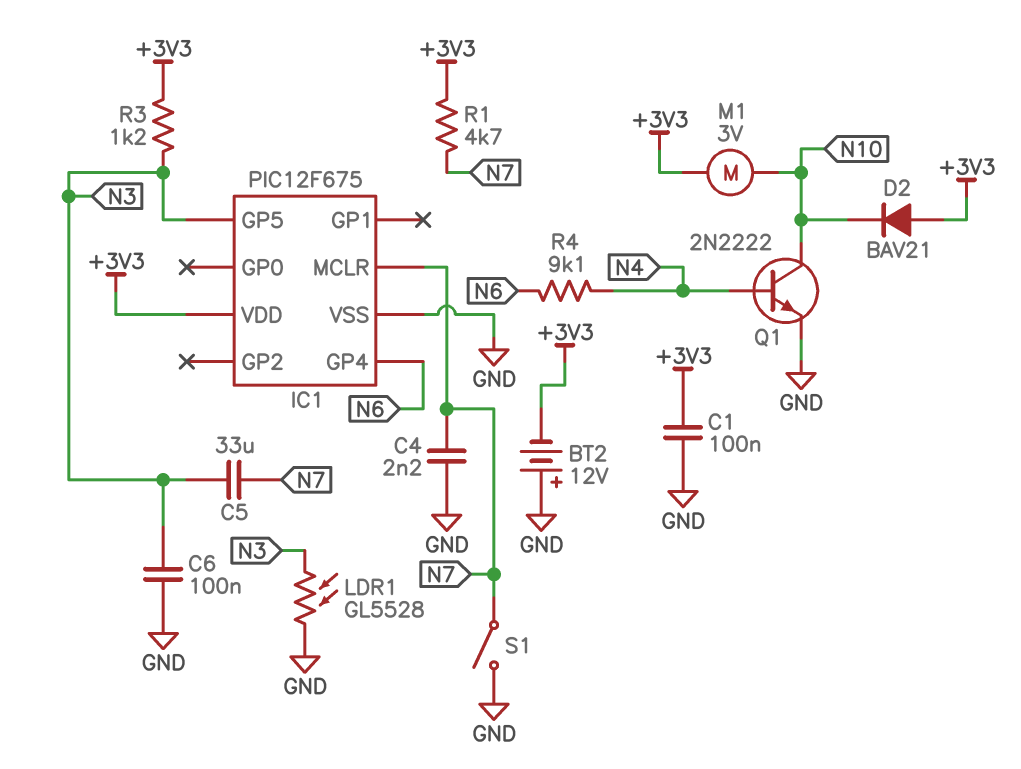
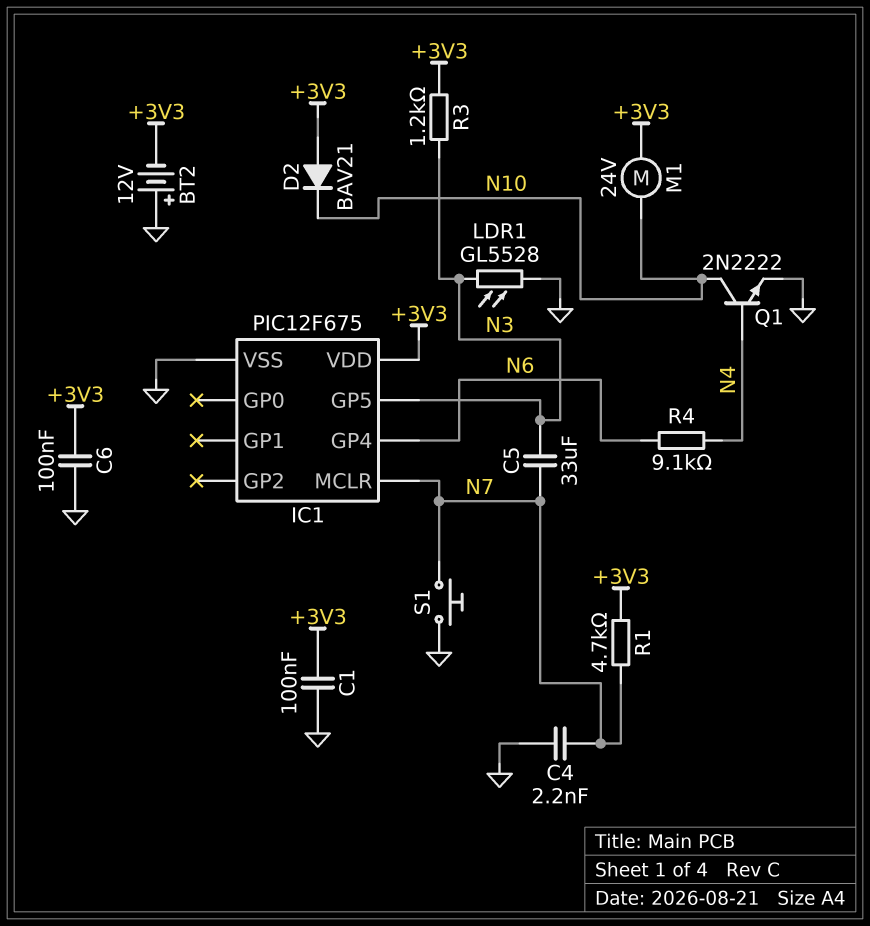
C6: 100nF (GND, N3) -> 100nF (+3V3, GND)
M1: motor 3V (+3V3, N10) -> motor 24V (+3V3, N10)
S1: switch (GND, N7) -> button (GND, N7)

